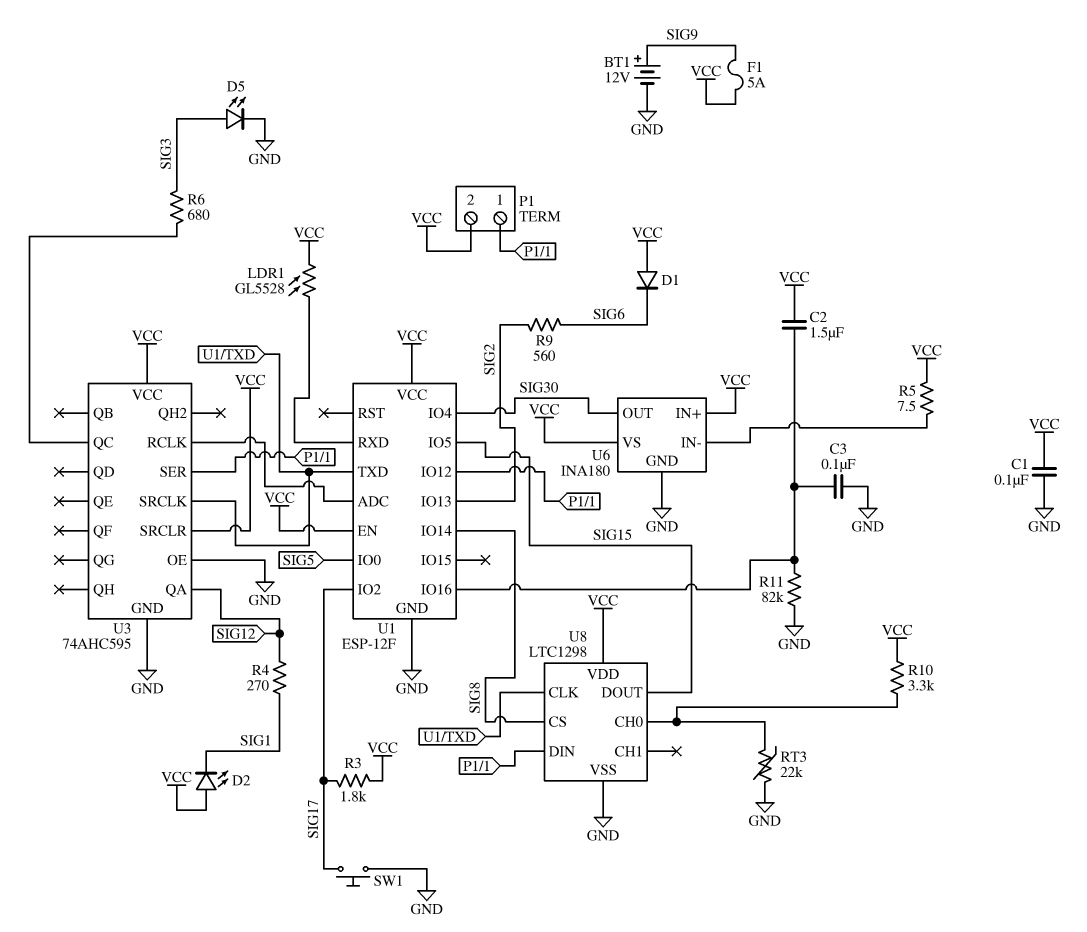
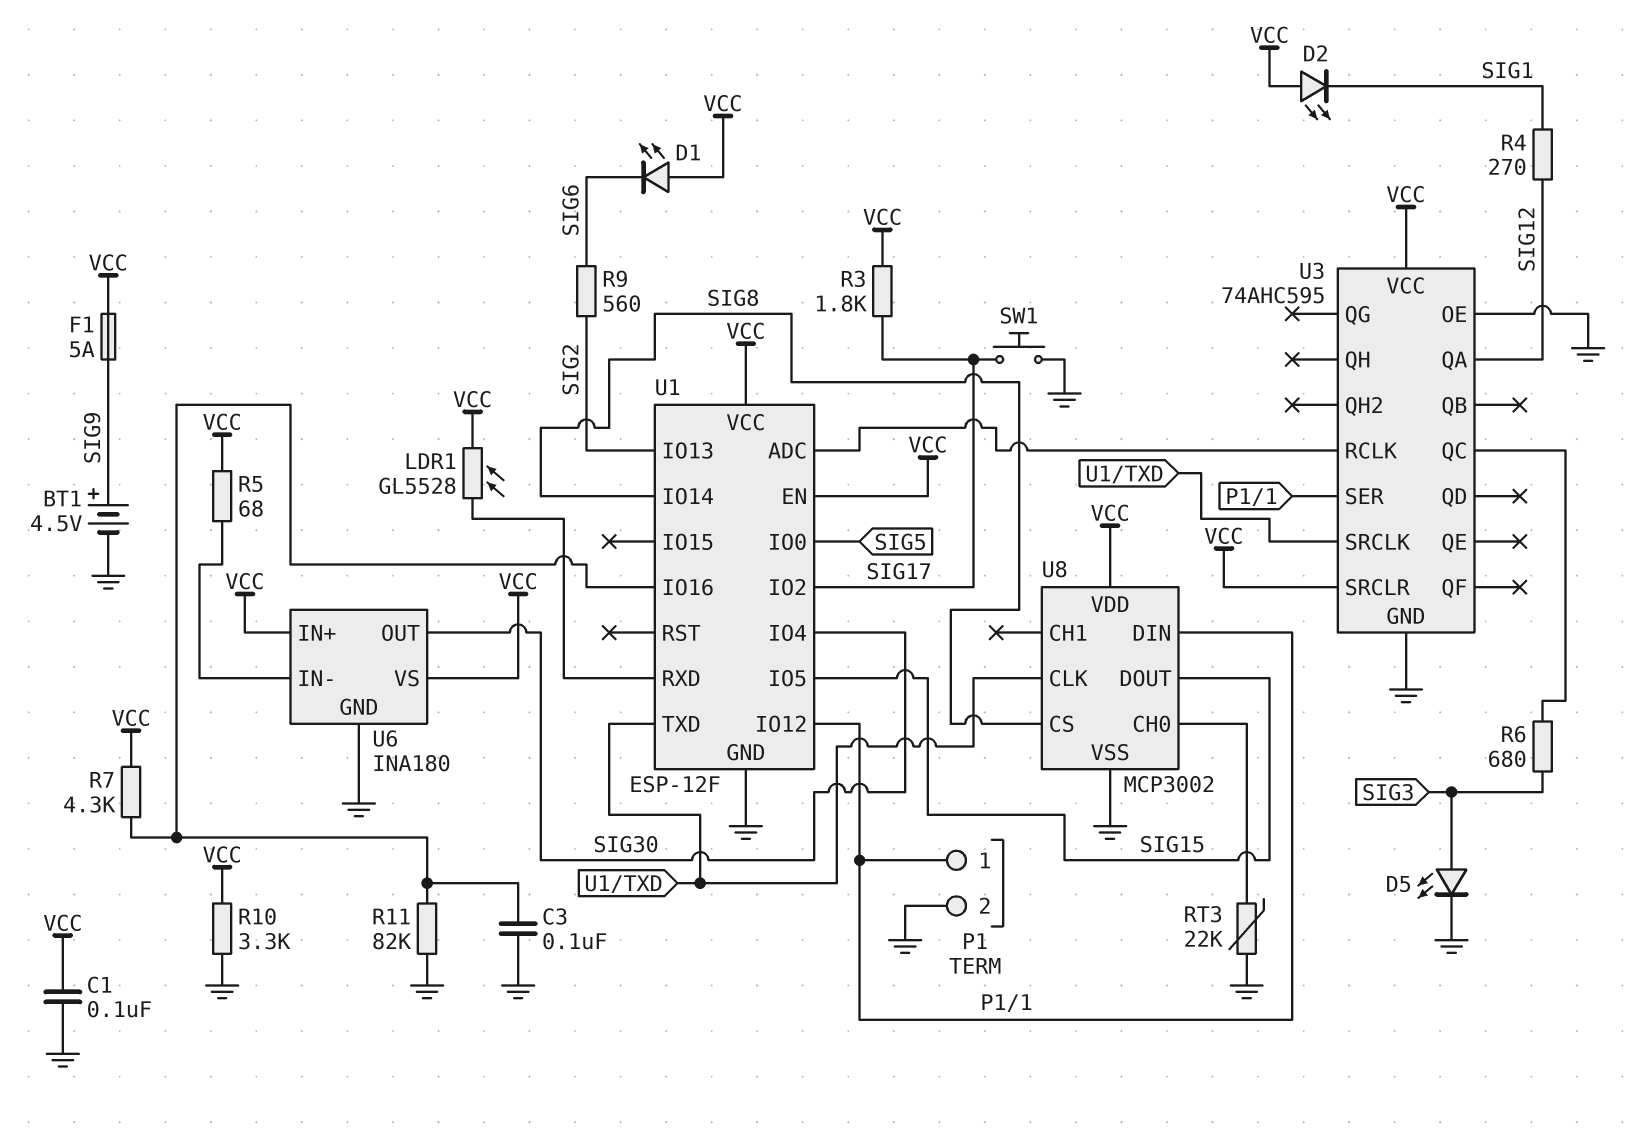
BT1: 12V (plus SIG9, minus GND) -> 4.5V (plus SIG9, minus GND)
C2: 1.5uF (U1/IO16, VCC) -> none
D1: diode (A VCC, K SIG6) -> LED (A VCC, K SIG6)
P1 pin 2: VCC -> GND
R5: 7.5 (U6/IN-, VCC) -> 68 (U6/IN-, VCC)
R7: none -> 4.3k (U1/IO16, VCC)
R10: 3.3k (U8/CH0, VCC) -> 3.3k (GND, VCC)
U8: LTC1298 -> MCP3002

